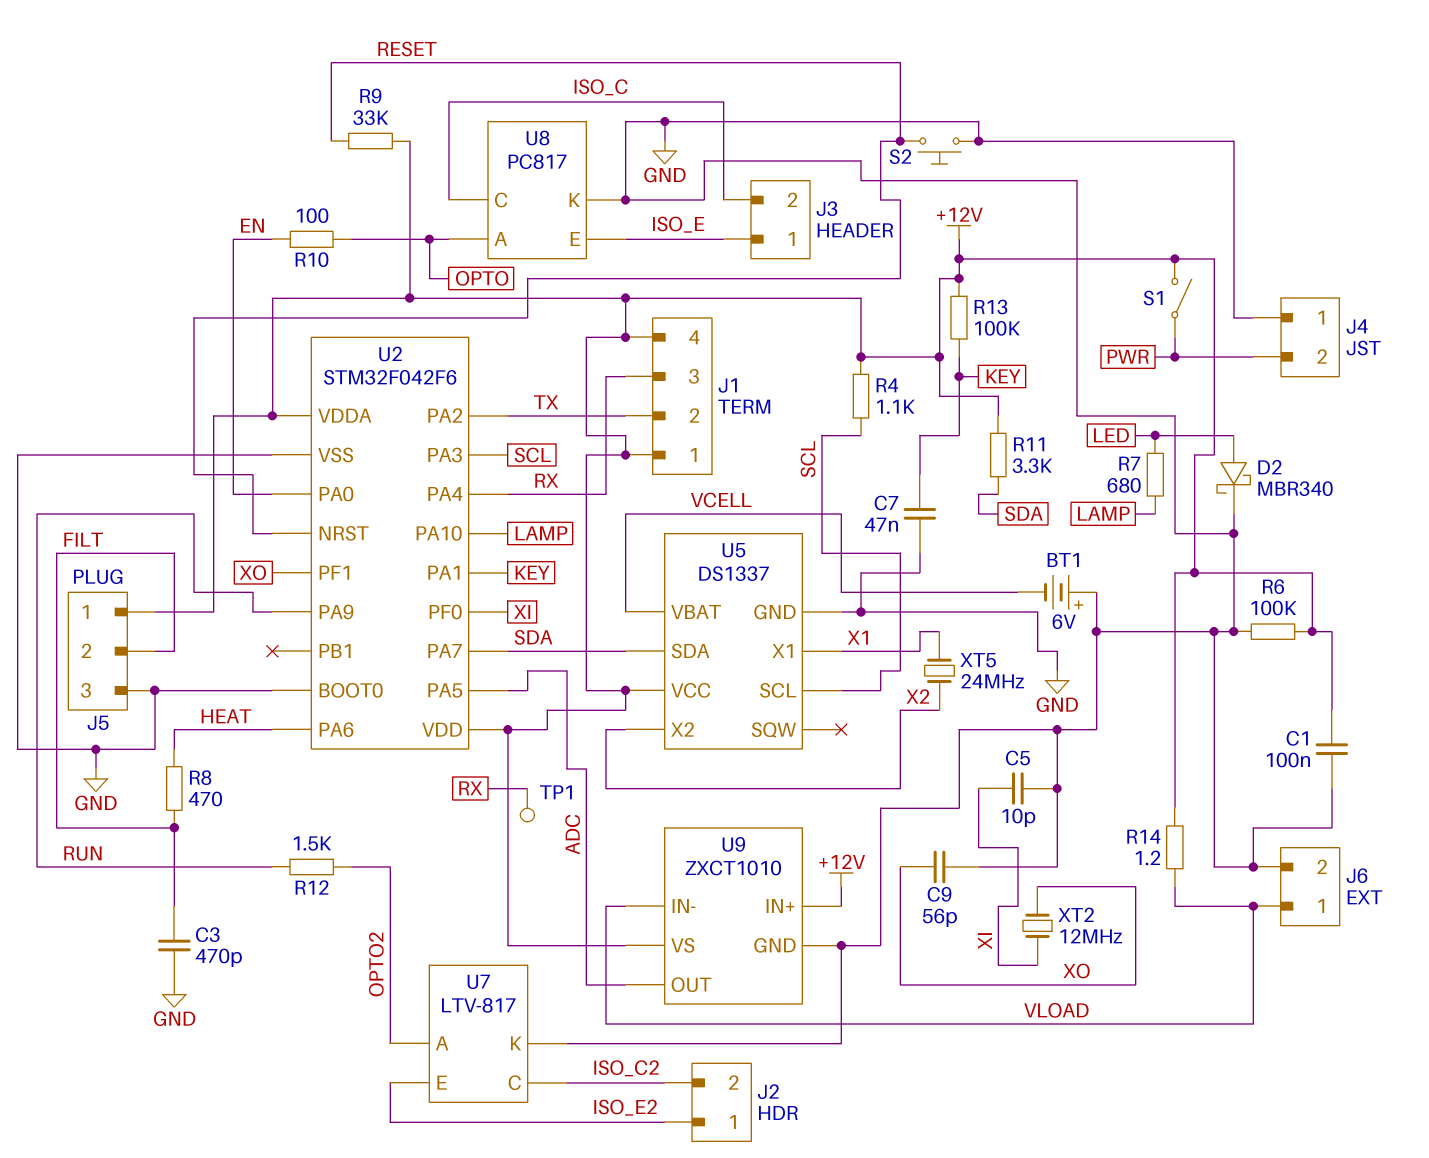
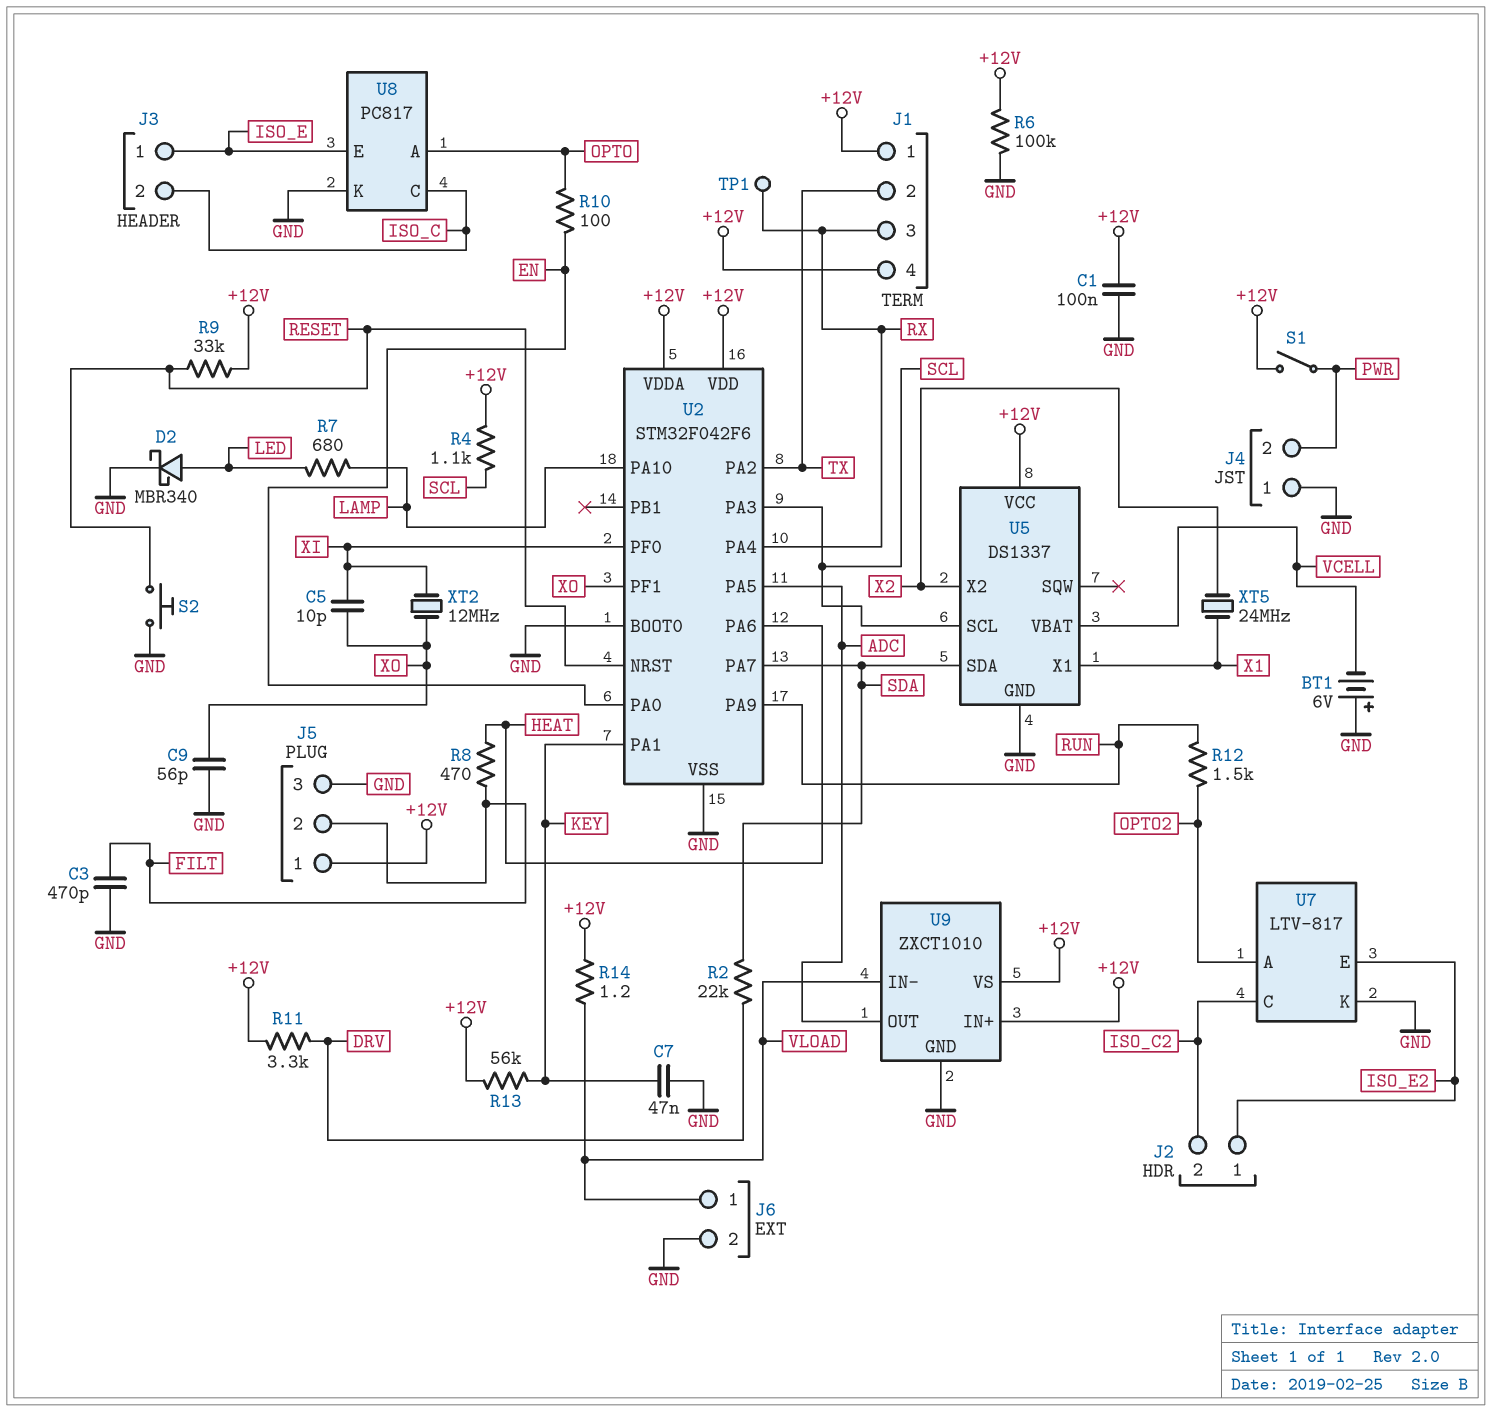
C5: 10pF (GND, XI) -> 10pF (XI, XO)
R2: none -> 22k (DRV, SDA)
R11: 3.3k (+12V, SDA) -> 3.3k (+12V, DRV)
R13: 100k (+12V, KEY) -> 56k (+12V, KEY)

